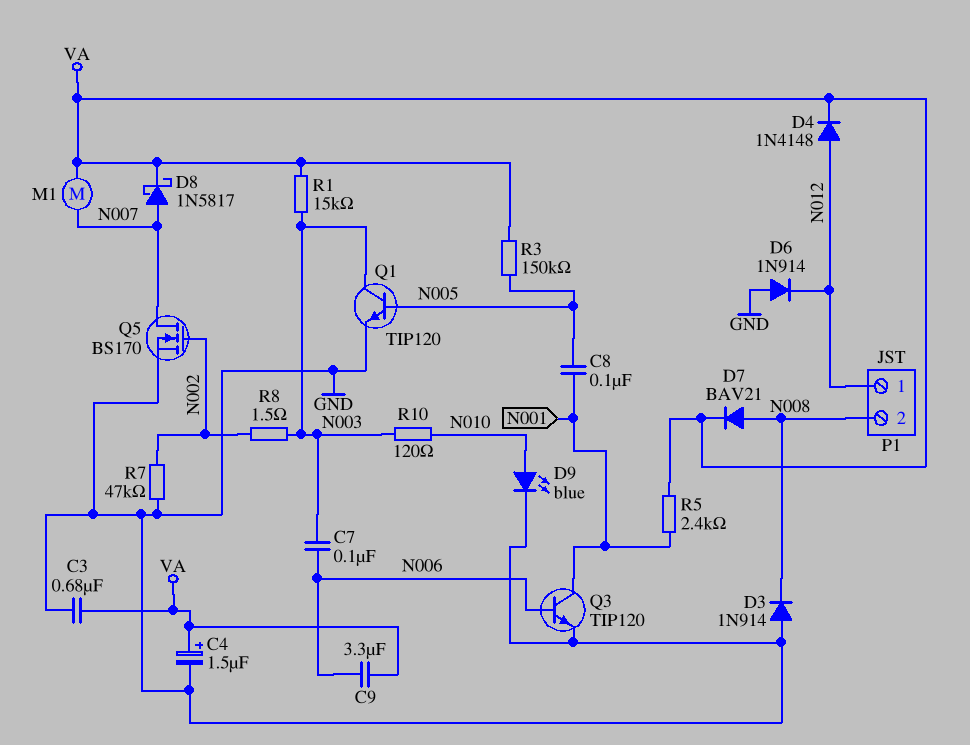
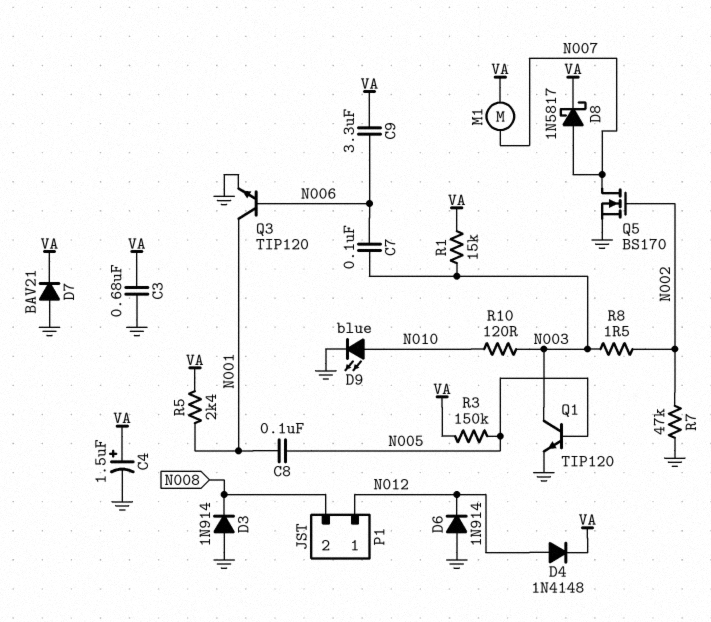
D7: diode BAV21 (A N008, K VA) -> diode BAV21 (A GND, K VA)

